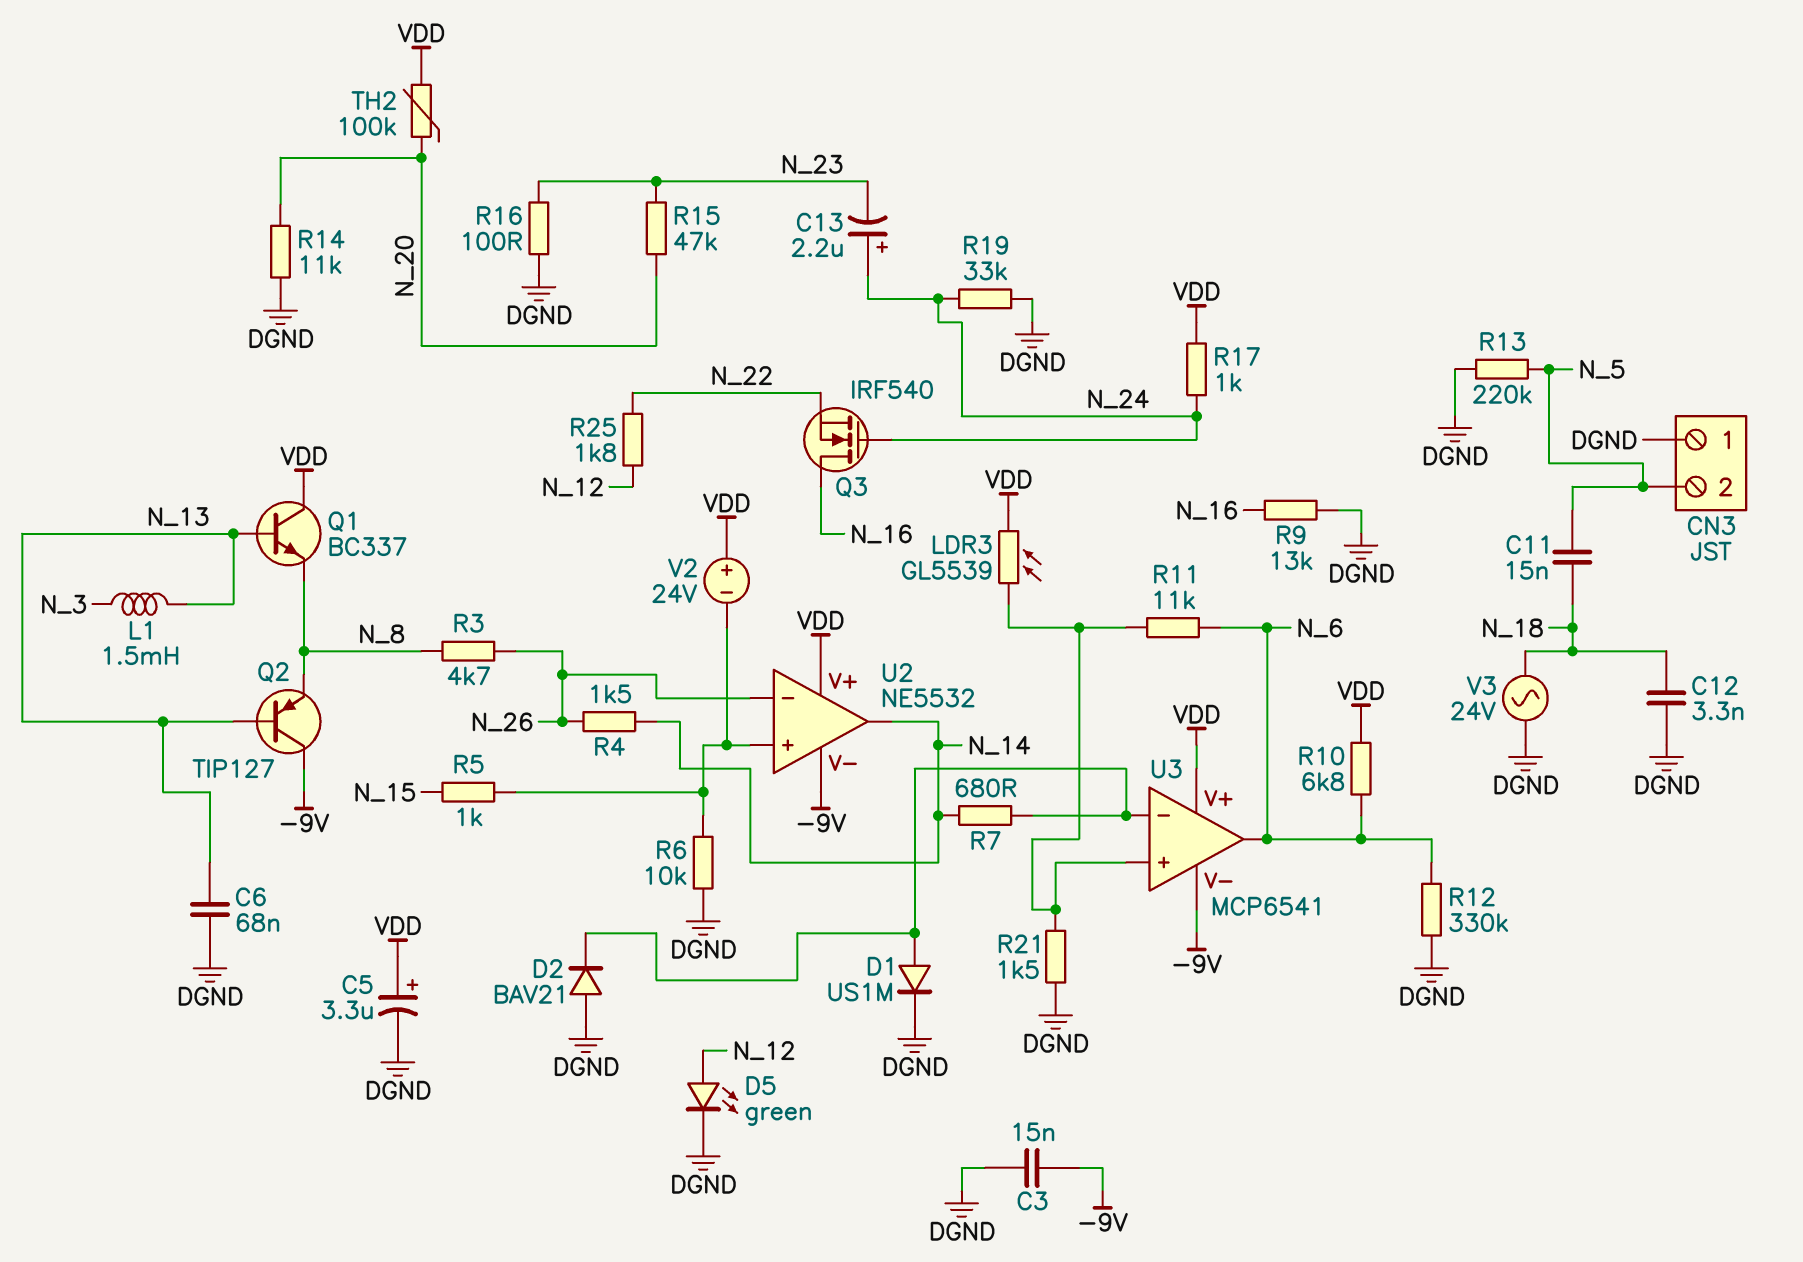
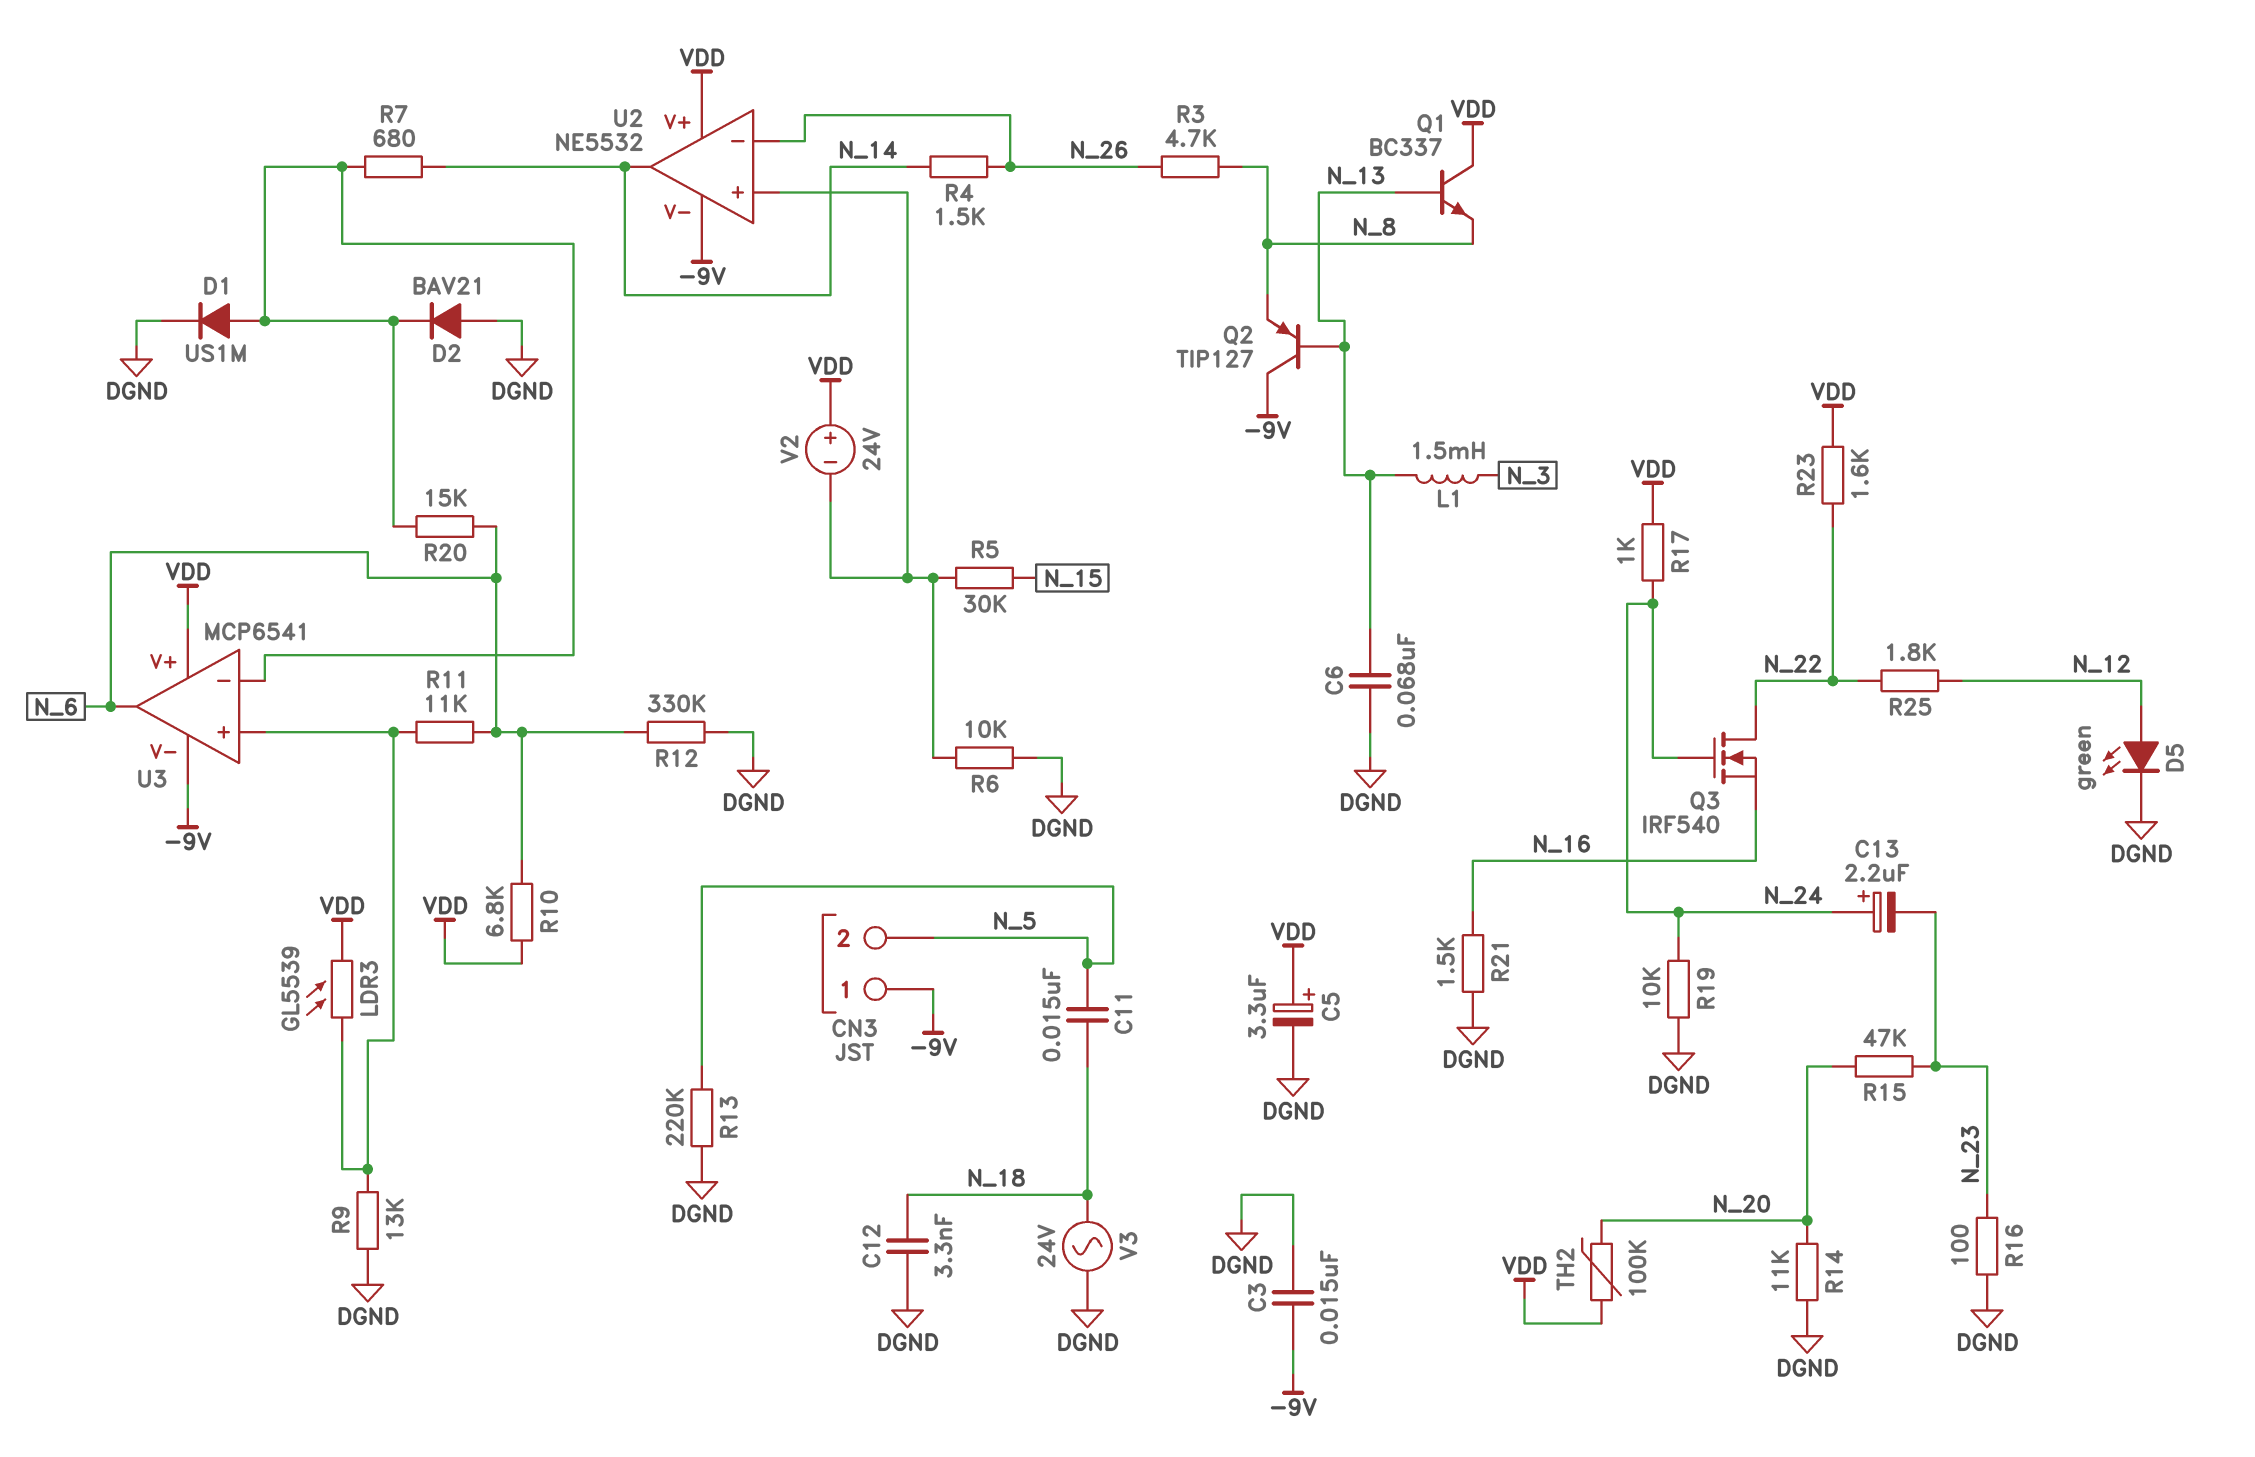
CN3 pin 1: DGND -> -9V
Q3: NMOS IRF540 (G N_24, D N_16, S N_22) -> NMOS IRF540 (G N_24, D N_22, S N_16)
R5: 1k (N_15, U2/in+) -> 30k (N_15, U2/in+)
R9: 13k (DGND, N_16) -> 13k (DGND, U3/in+)
R19: 33k (DGND, N_24) -> 10k (DGND, N_24)
R20: none -> 15k (N_6, U3/in-)
R21: 1.5k (DGND, U3/in+) -> 1.5k (DGND, N_16)
R23: none -> 1.6k (N_22, VDD)

